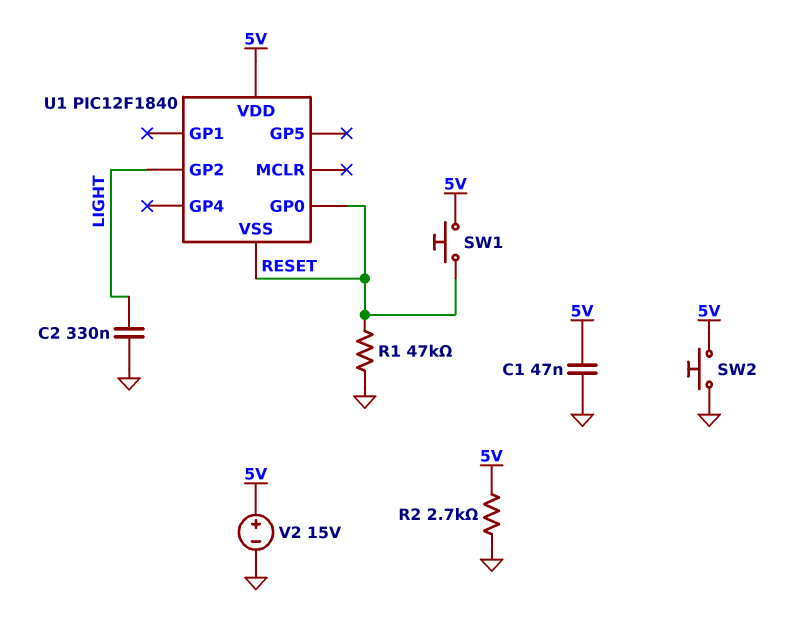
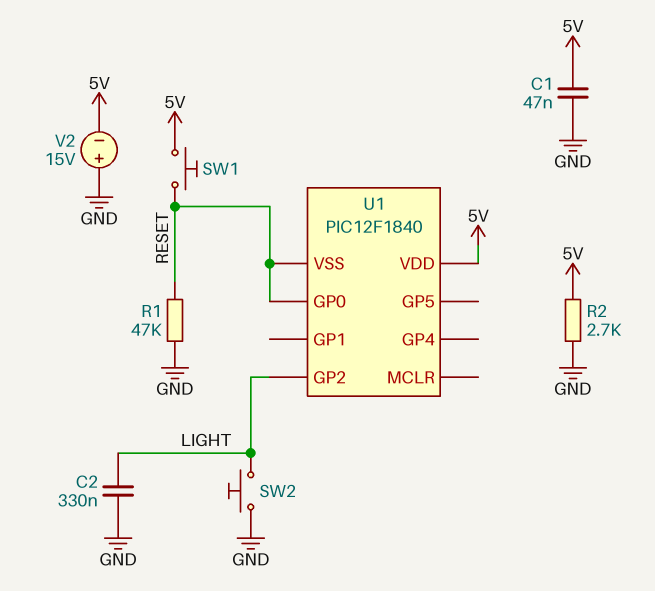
SW2: button (5V, GND) -> button (GND, LIGHT)
V2: 15V (plus 5V, minus GND) -> 15V (plus GND, minus 5V)

